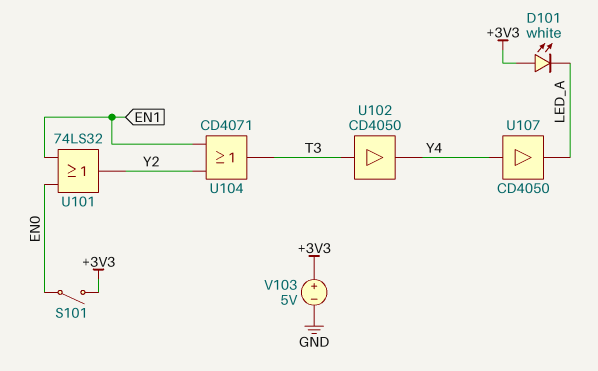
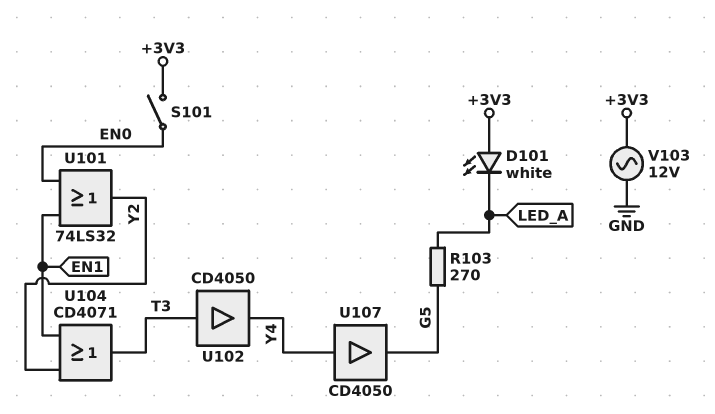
R103: none -> 270 (G5, LED_A)
U107: buffer CD4050 (in Y4, out LED_A) -> buffer CD4050 (in Y4, out G5)
V103: 5V (plus +3V3, minus GND) -> AC 12V (+3V3, GND)

